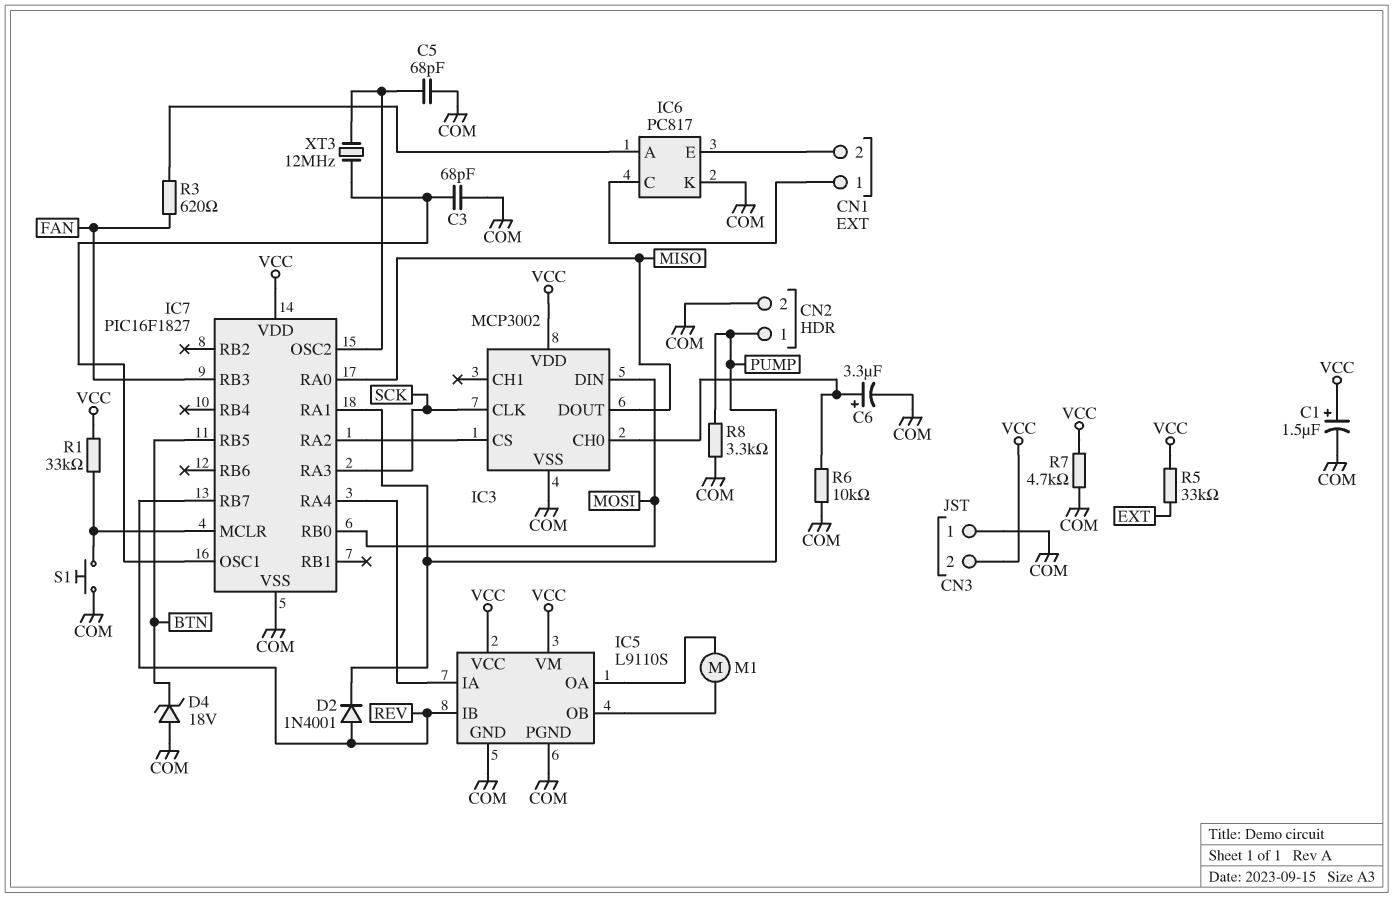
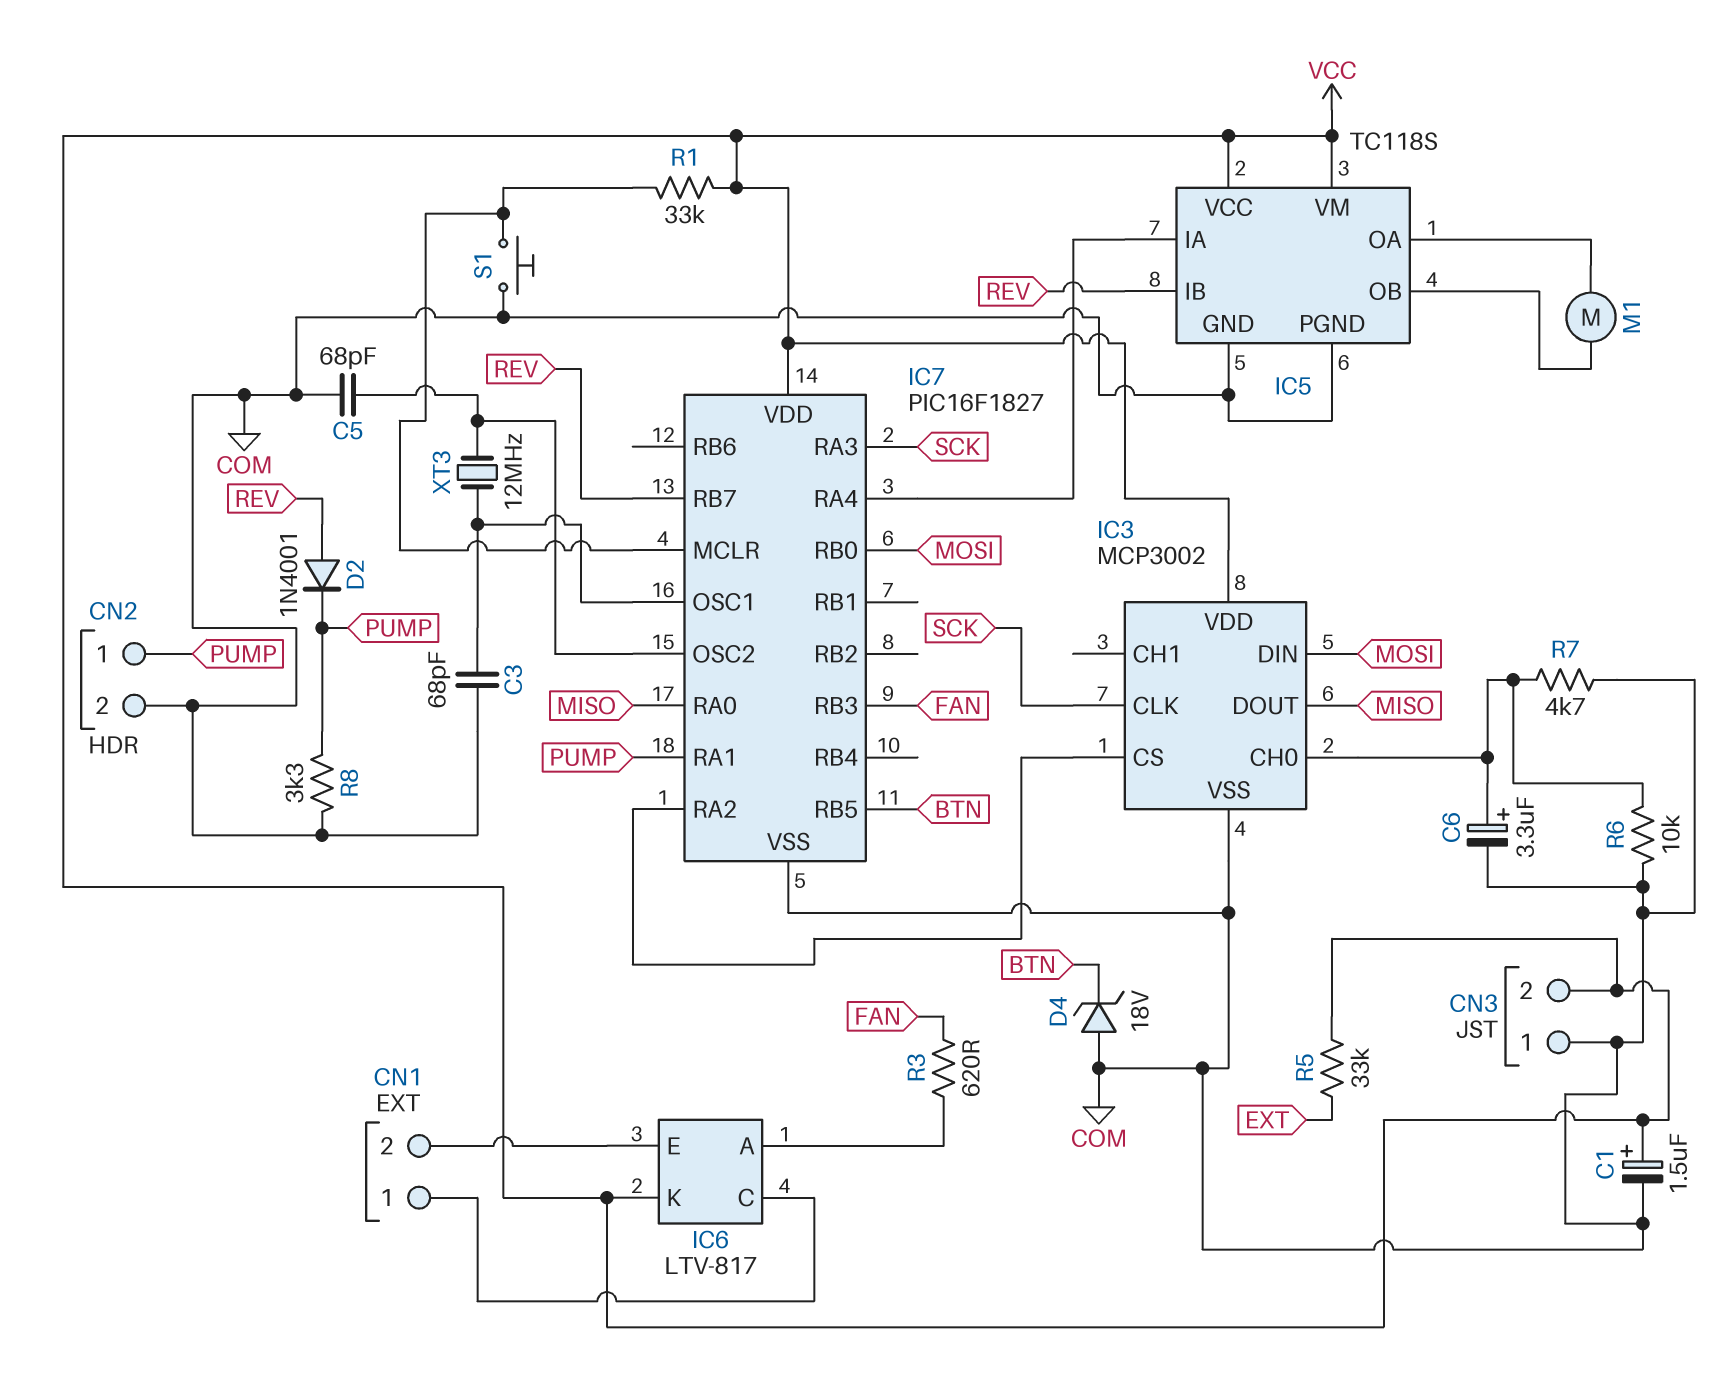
IC5: L9110S -> TC118S
IC6: PC817 -> LTV-817
IC6 pin K: COM -> VCC
R7: 4.7k (COM, VCC) -> 4.7k (COM, IC3/CH0)

